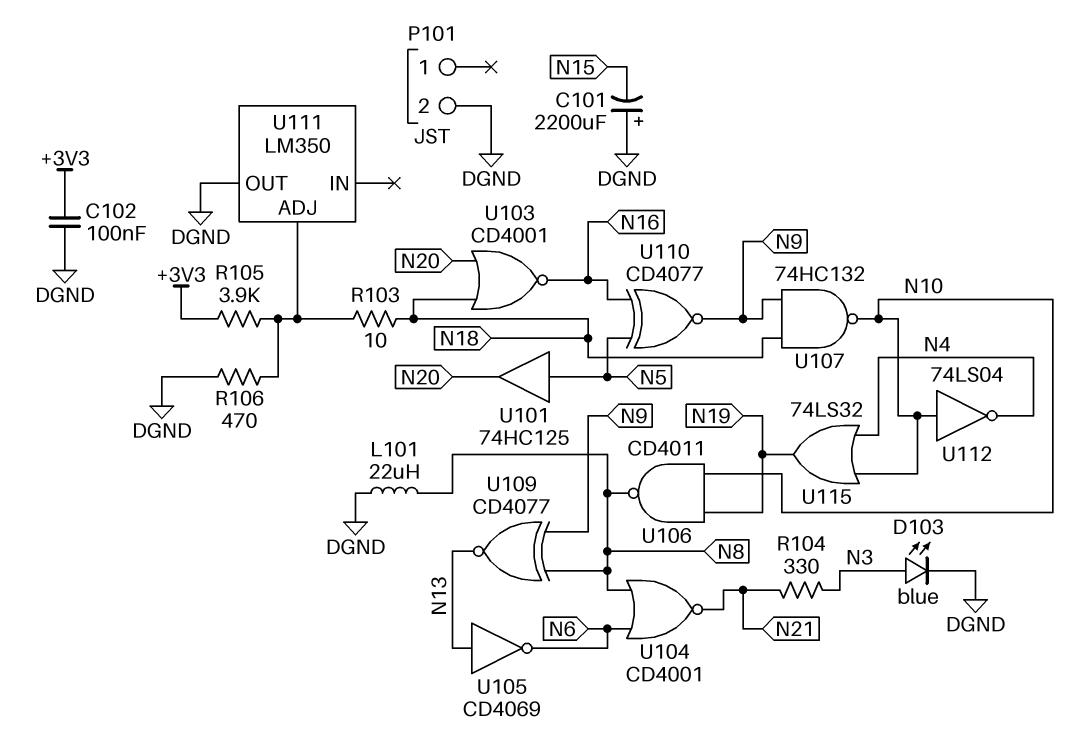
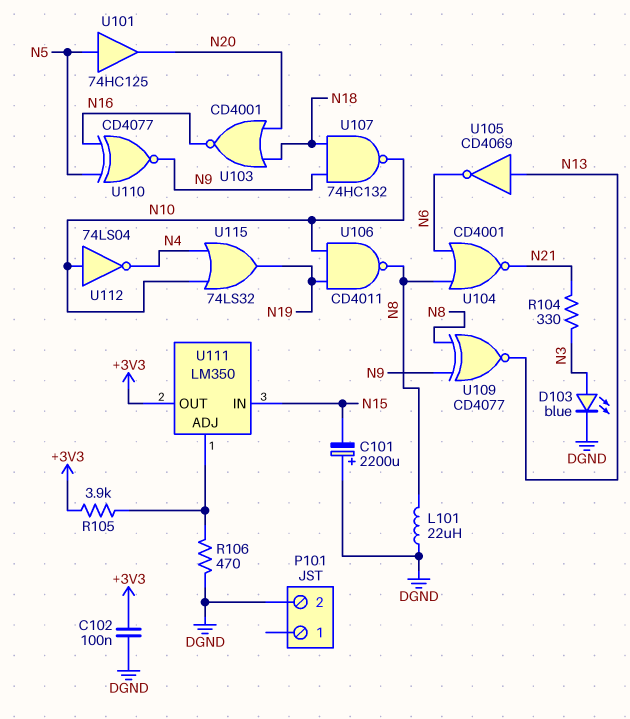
R103: 10 (N18, U111/ADJ) -> none
U111 pin IN: none -> N15
U111 pin OUT: DGND -> +3V3

